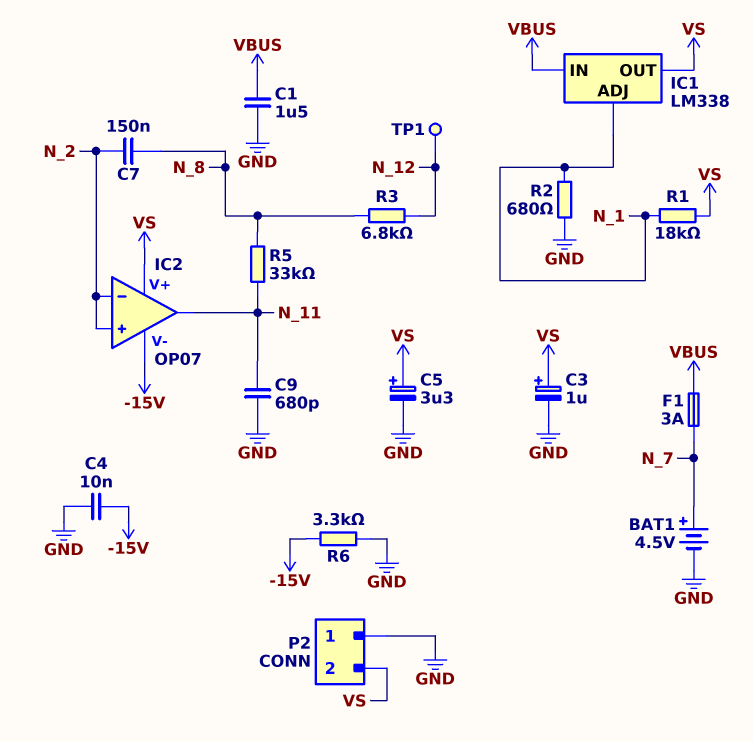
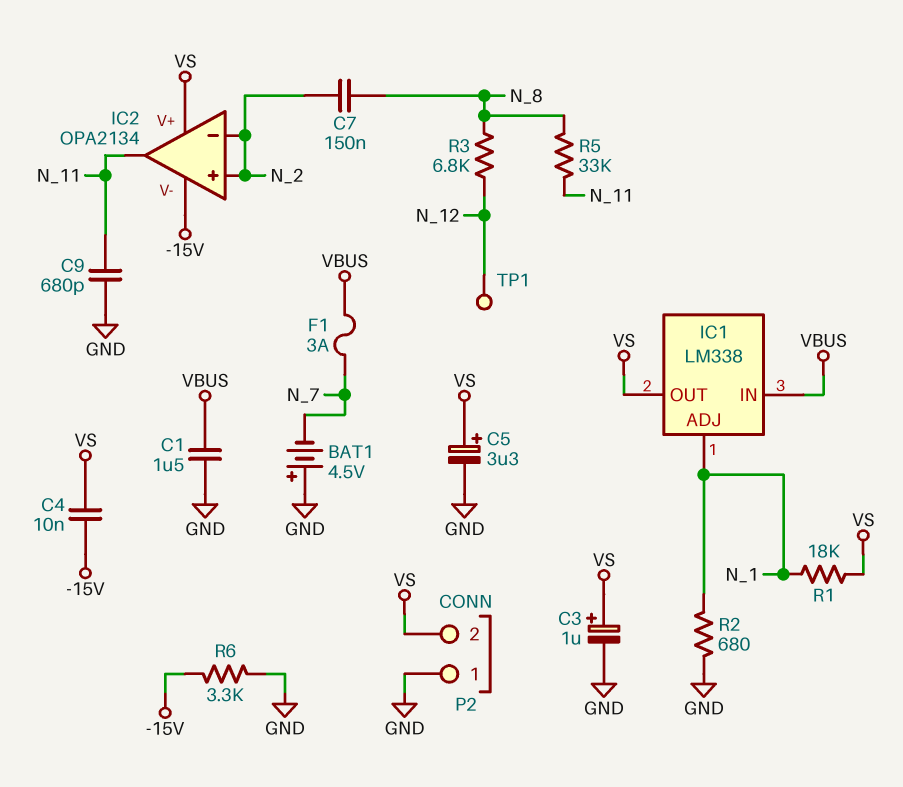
BAT1: 4.5V (plus N_7, minus GND) -> 4.5V (plus GND, minus N_7)
C4: 10nF (-15V, GND) -> 10nF (-15V, VS)
IC2: OP07 -> OPA2134

